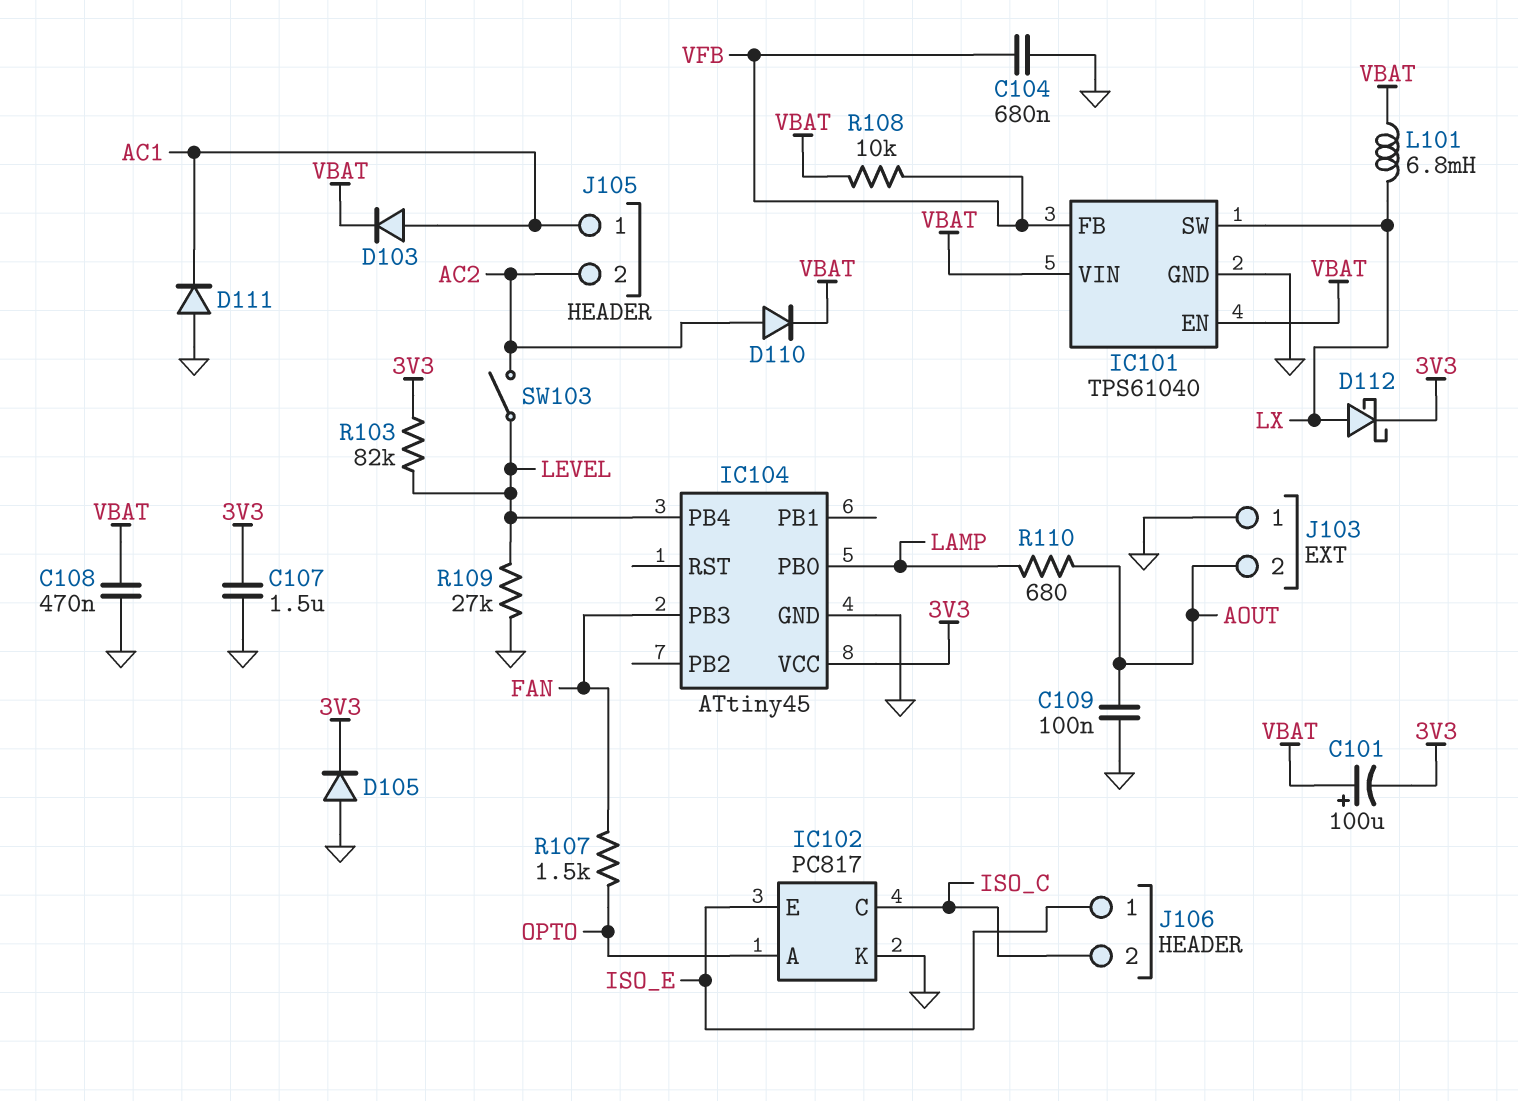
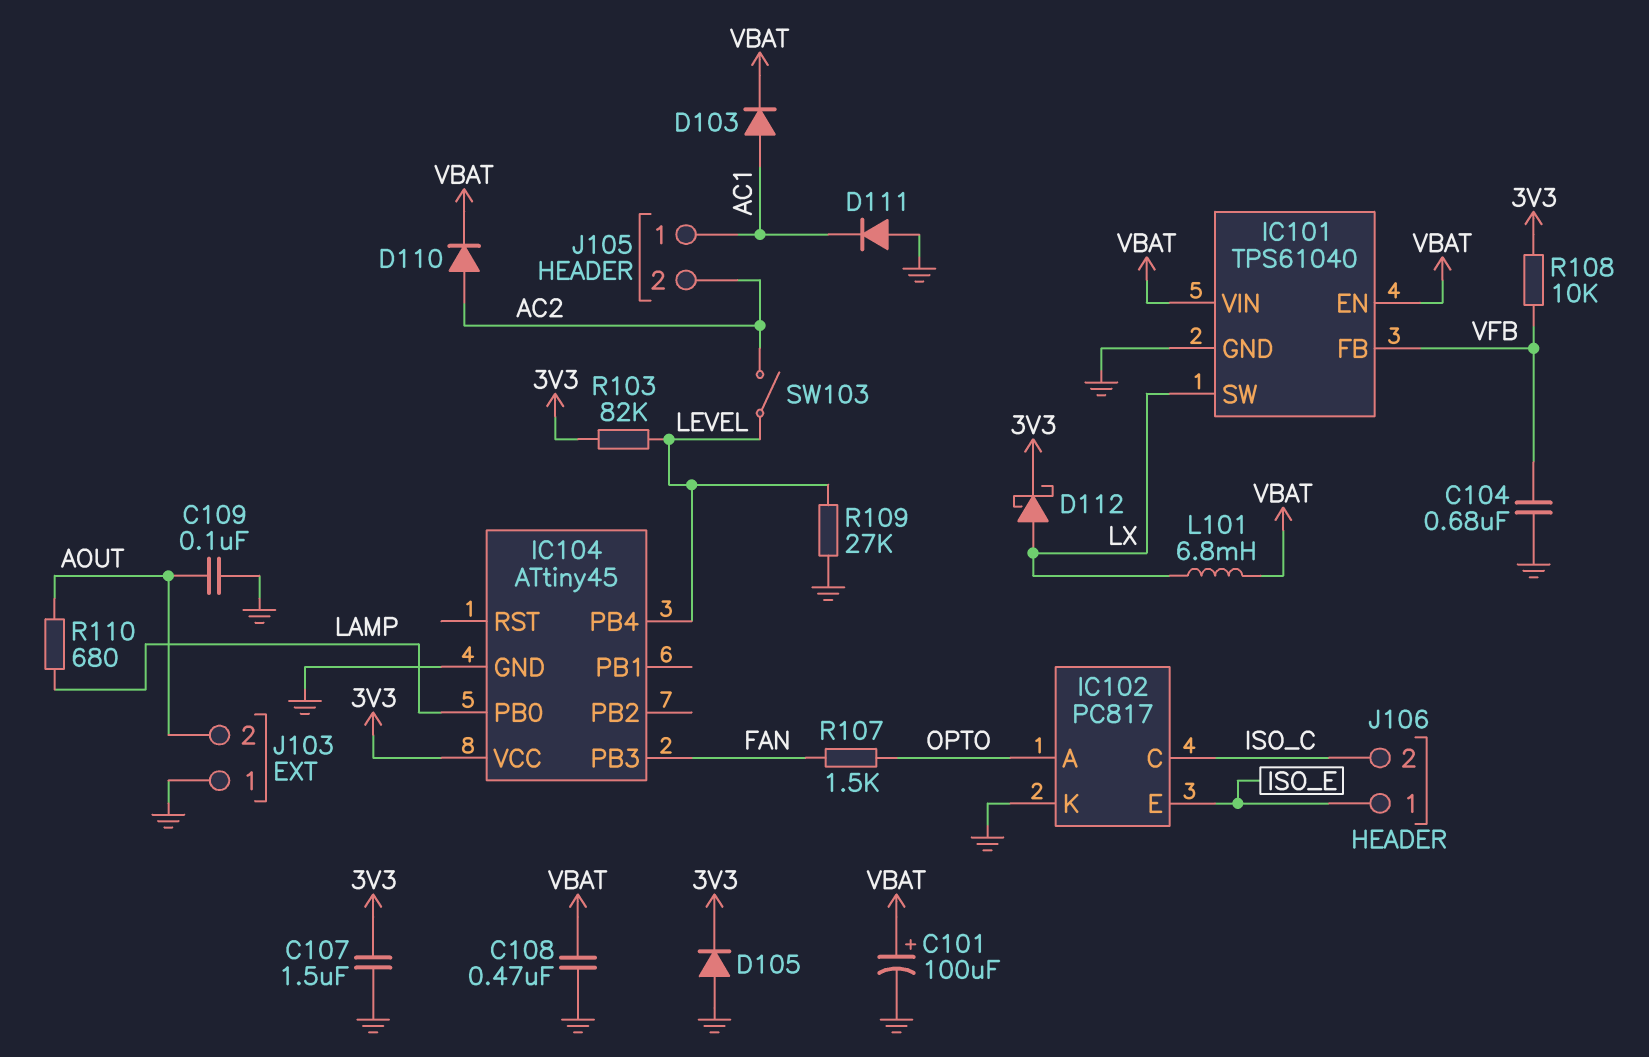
C101: 100uF (plus VBAT, minus 3V3) -> 100uF (plus VBAT, minus GND)
R108: 10k (VBAT, VFB) -> 10k (3V3, VFB)

